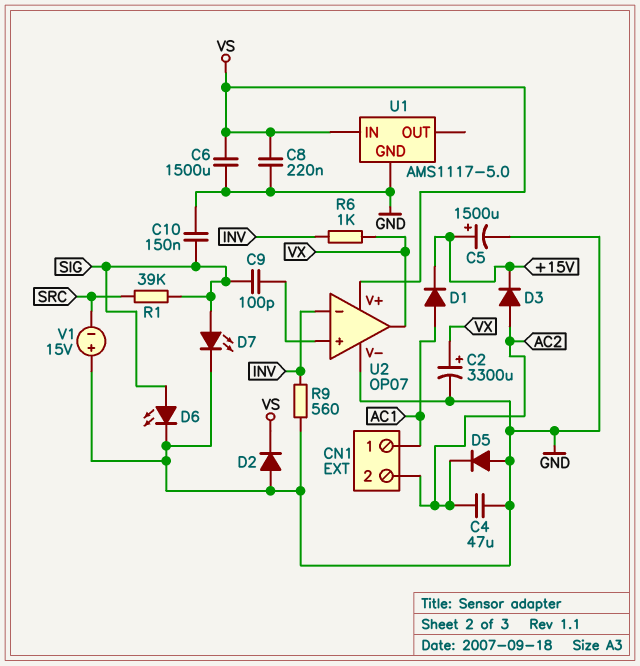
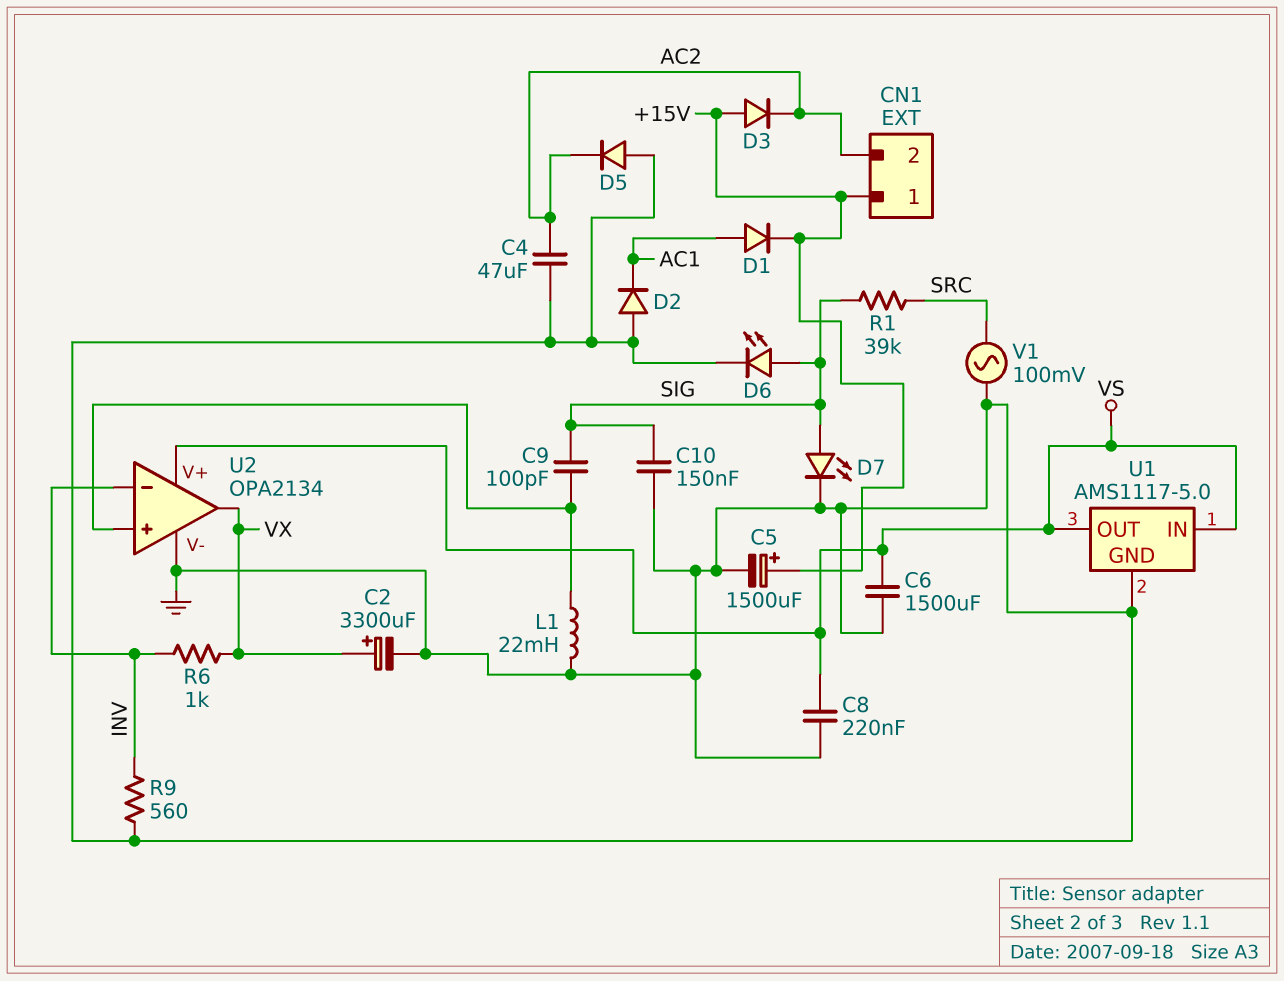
CN1 pin 1: AC1 -> +15V
D2: diode (A GND, K VS) -> diode (A GND, K AC1)
D3: diode (A AC2, K +15V) -> diode (A +15V, K AC2)
L1: none -> 22mH (GND, U2/in+)
U1 pin OUT: none -> VS
U2: OP07 -> OPA2134
V1: 15V (plus GND, minus SRC) -> AC 100mV (GND, SRC)

